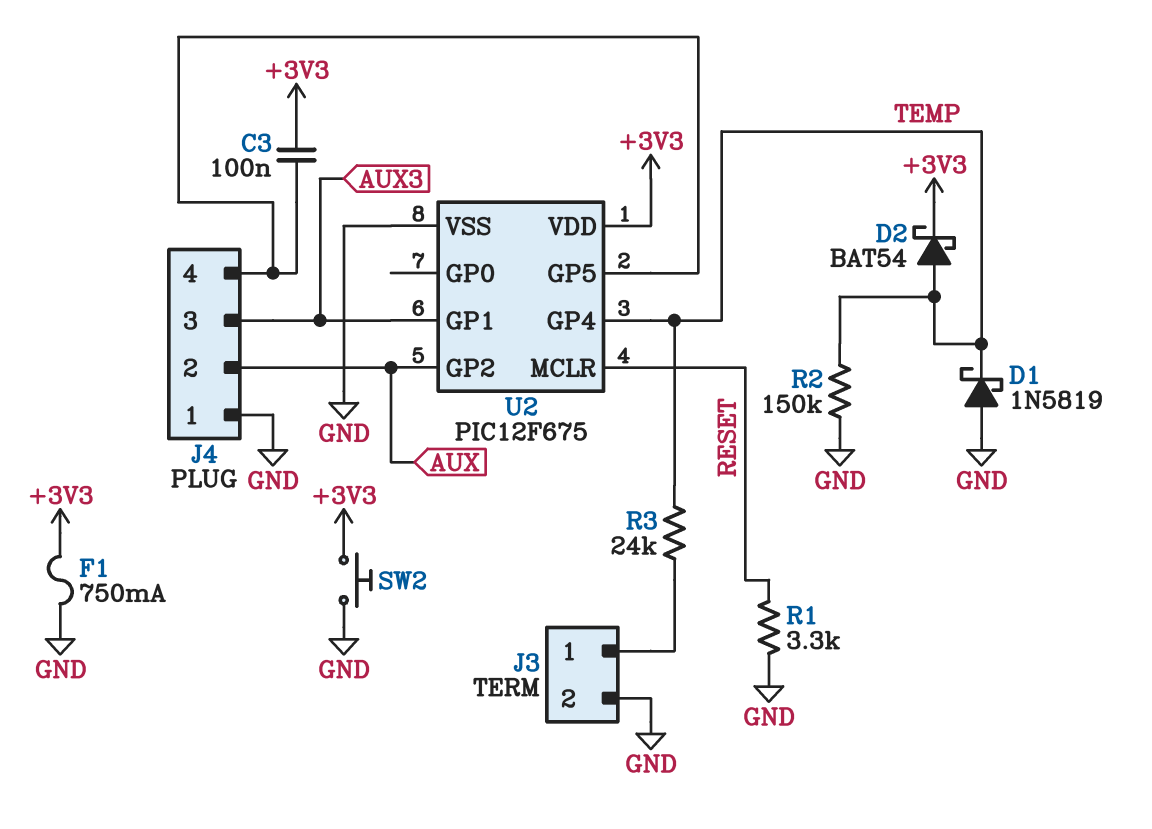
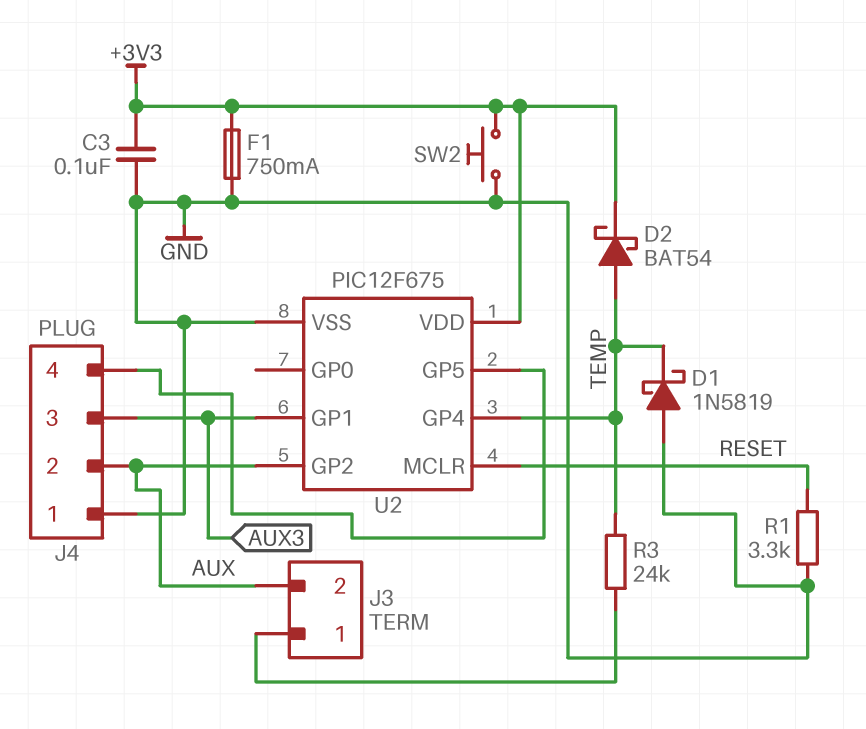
C3: 100nF (+3V3, J4/4) -> 100nF (+3V3, GND)
J3 pin 2: GND -> AUX
R2: 150k (GND, TEMP) -> none

